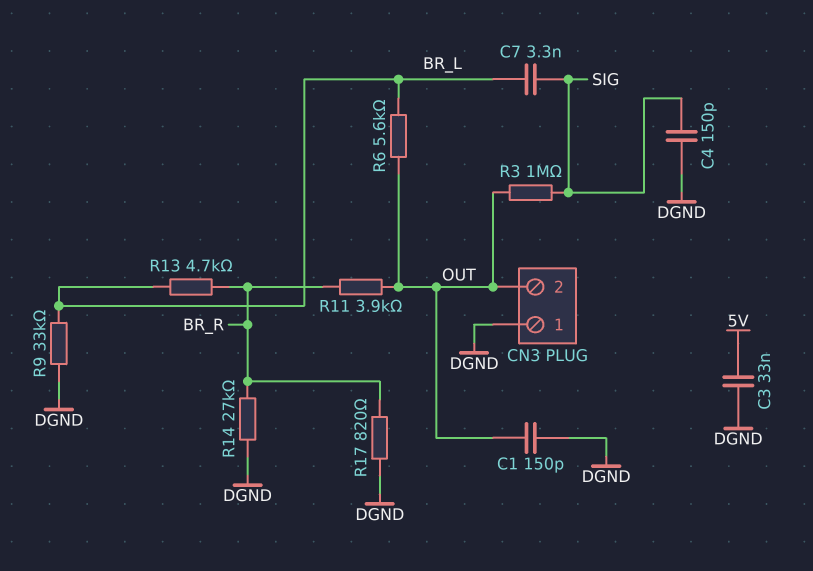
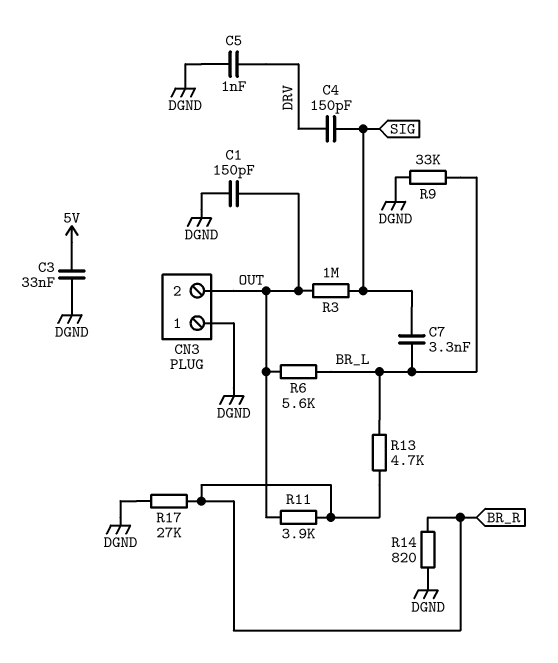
C4: 150pF (DGND, SIG) -> 150pF (DRV, SIG)
C5: none -> 1nF (DGND, DRV)
R14: 27k (BR_R, DGND) -> 820 (BR_R, DGND)
R17: 820 (BR_R, DGND) -> 27k (BR_R, DGND)

